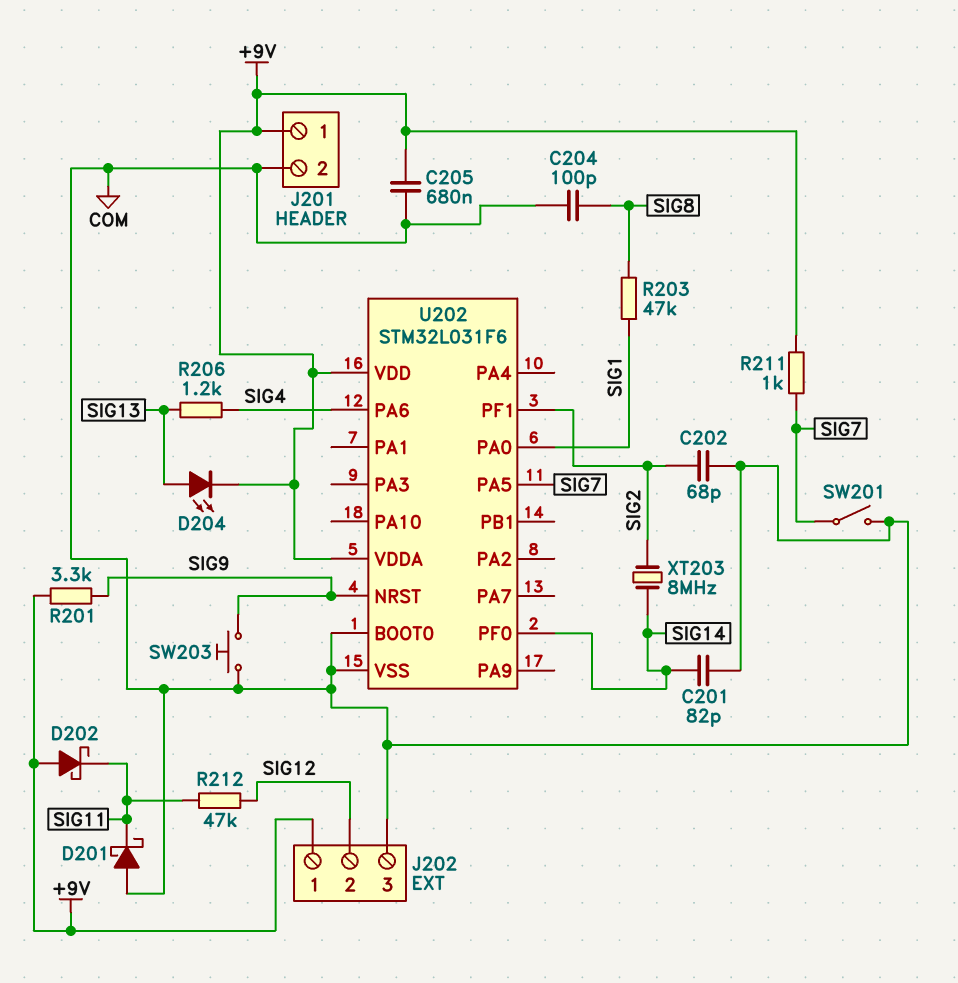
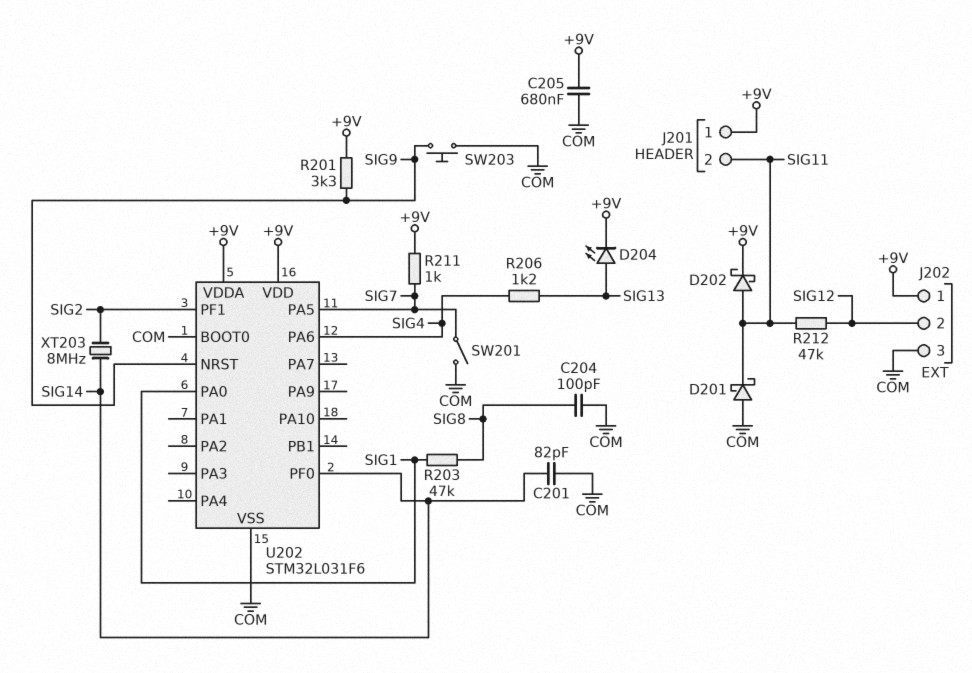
C202: 68pF (COM, SIG2) -> none
D202: schottky (A +9V, K SIG11) -> schottky (A SIG11, K +9V)
J201 pin 2: COM -> SIG11

